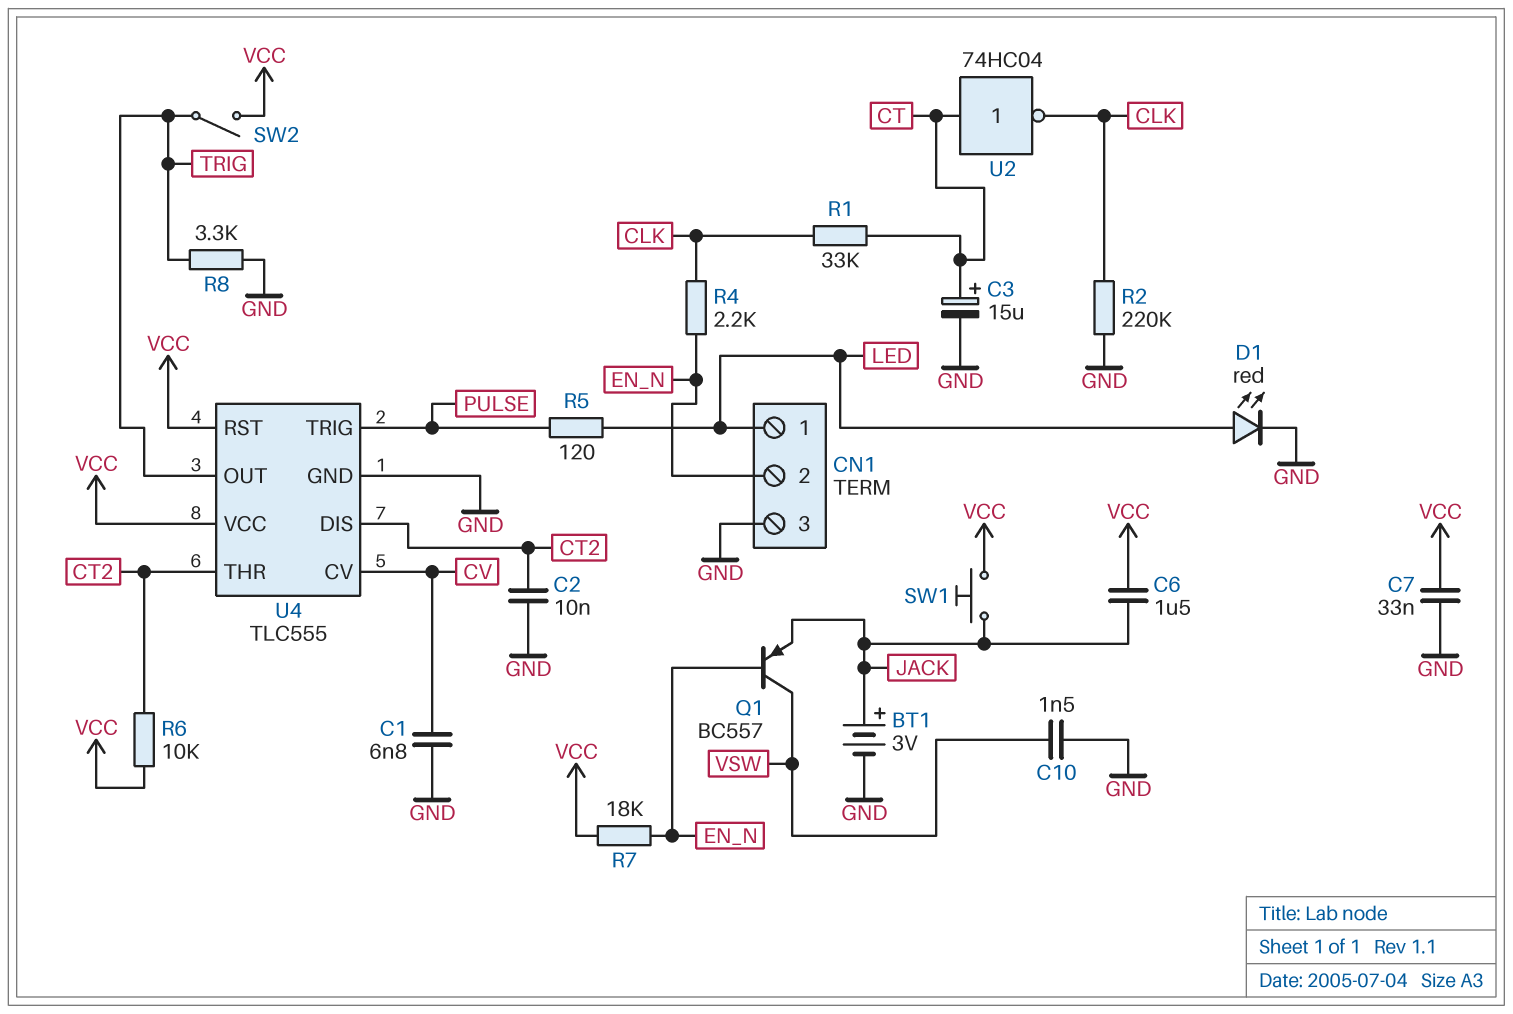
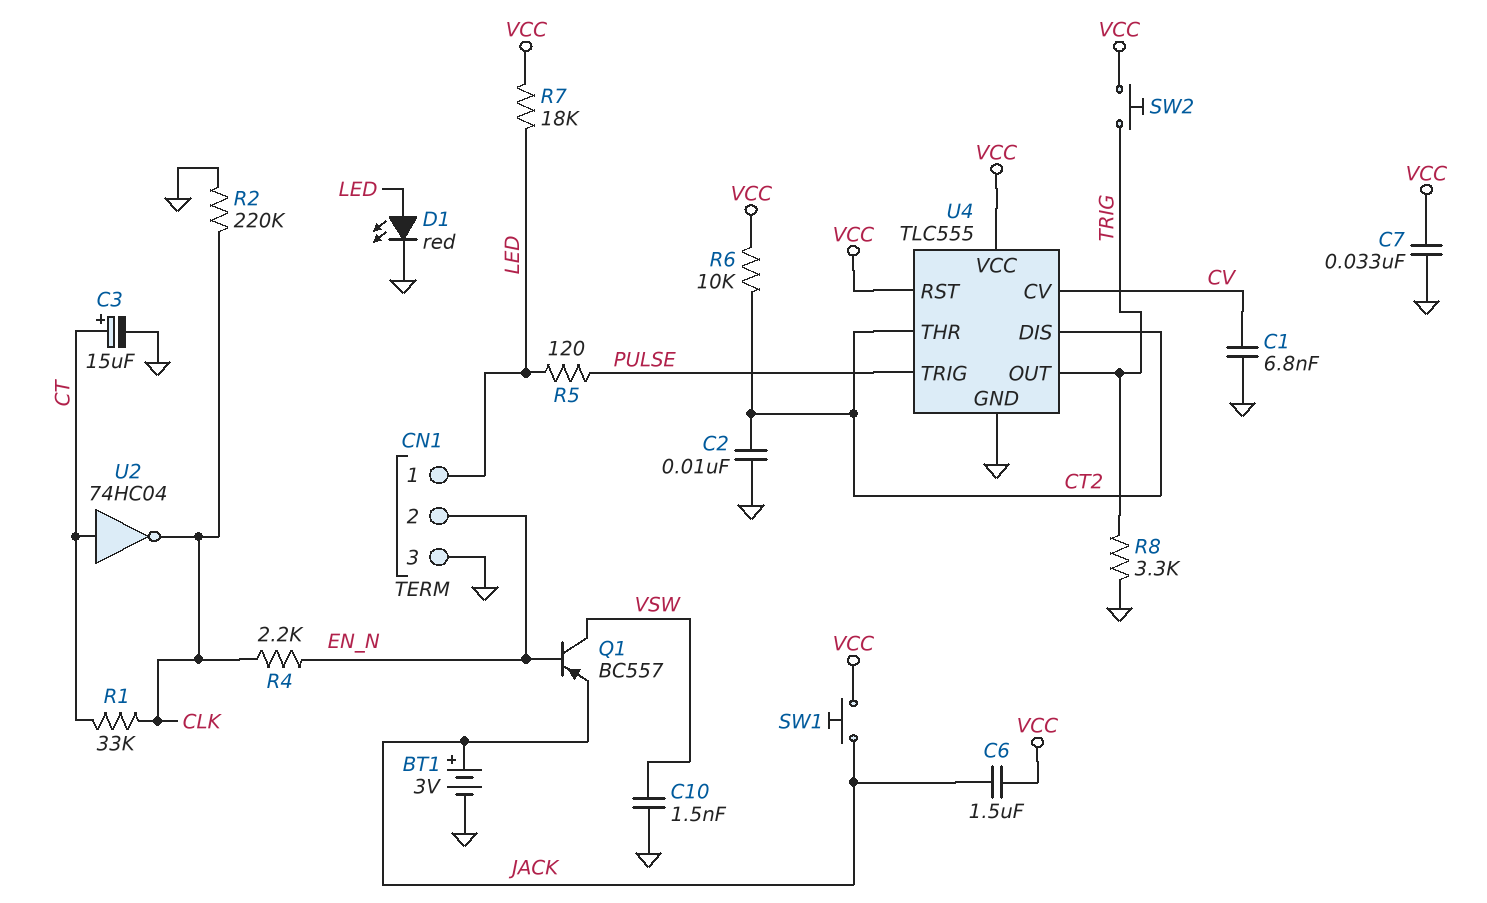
R7: 18k (EN_N, VCC) -> 18k (LED, VCC)
SW2: switch (TRIG, VCC) -> button (TRIG, VCC)

